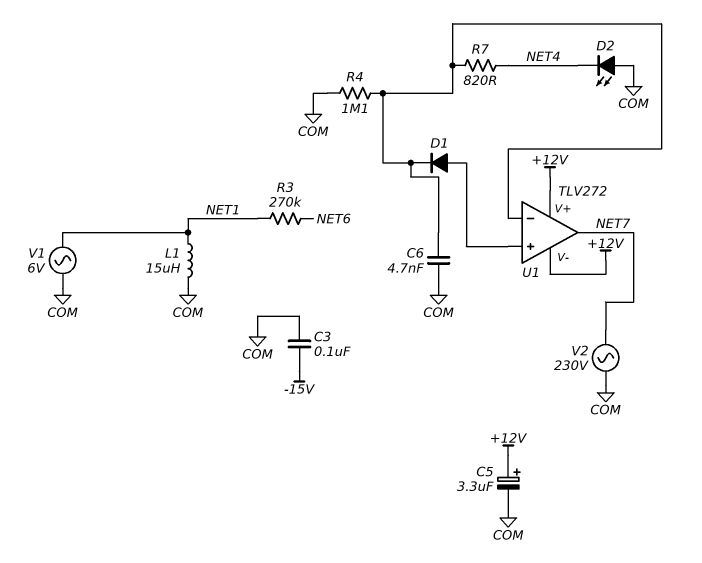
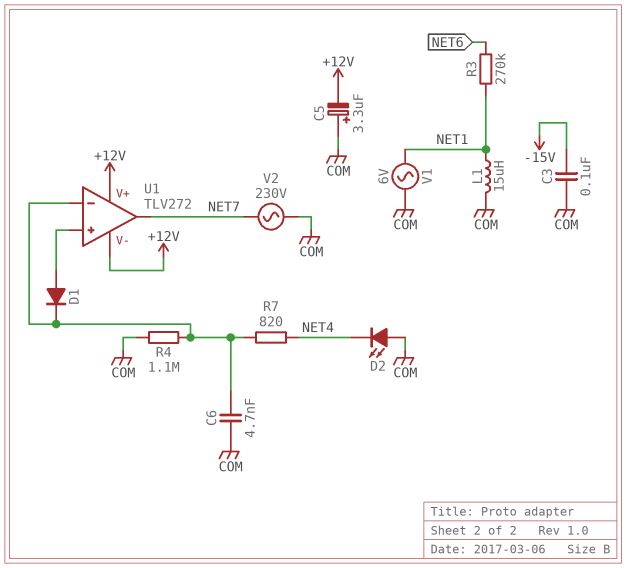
C5: 3.3uF (plus +12V, minus COM) -> 3.3uF (plus COM, minus +12V)

